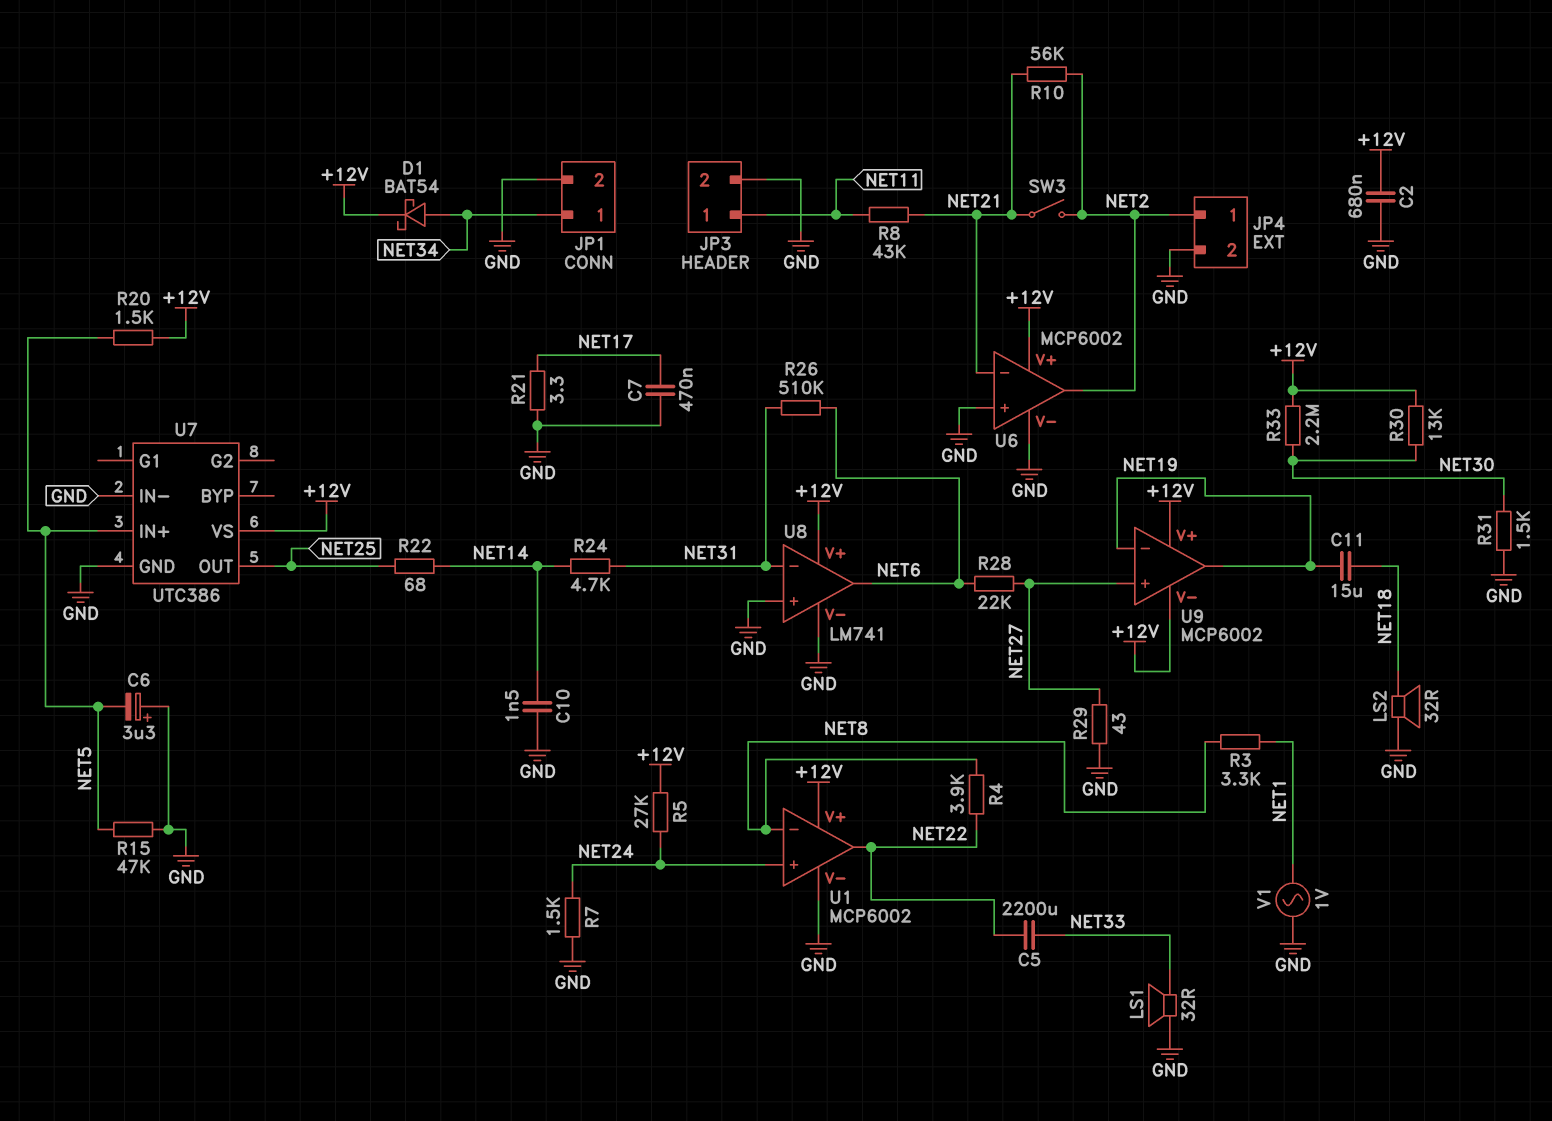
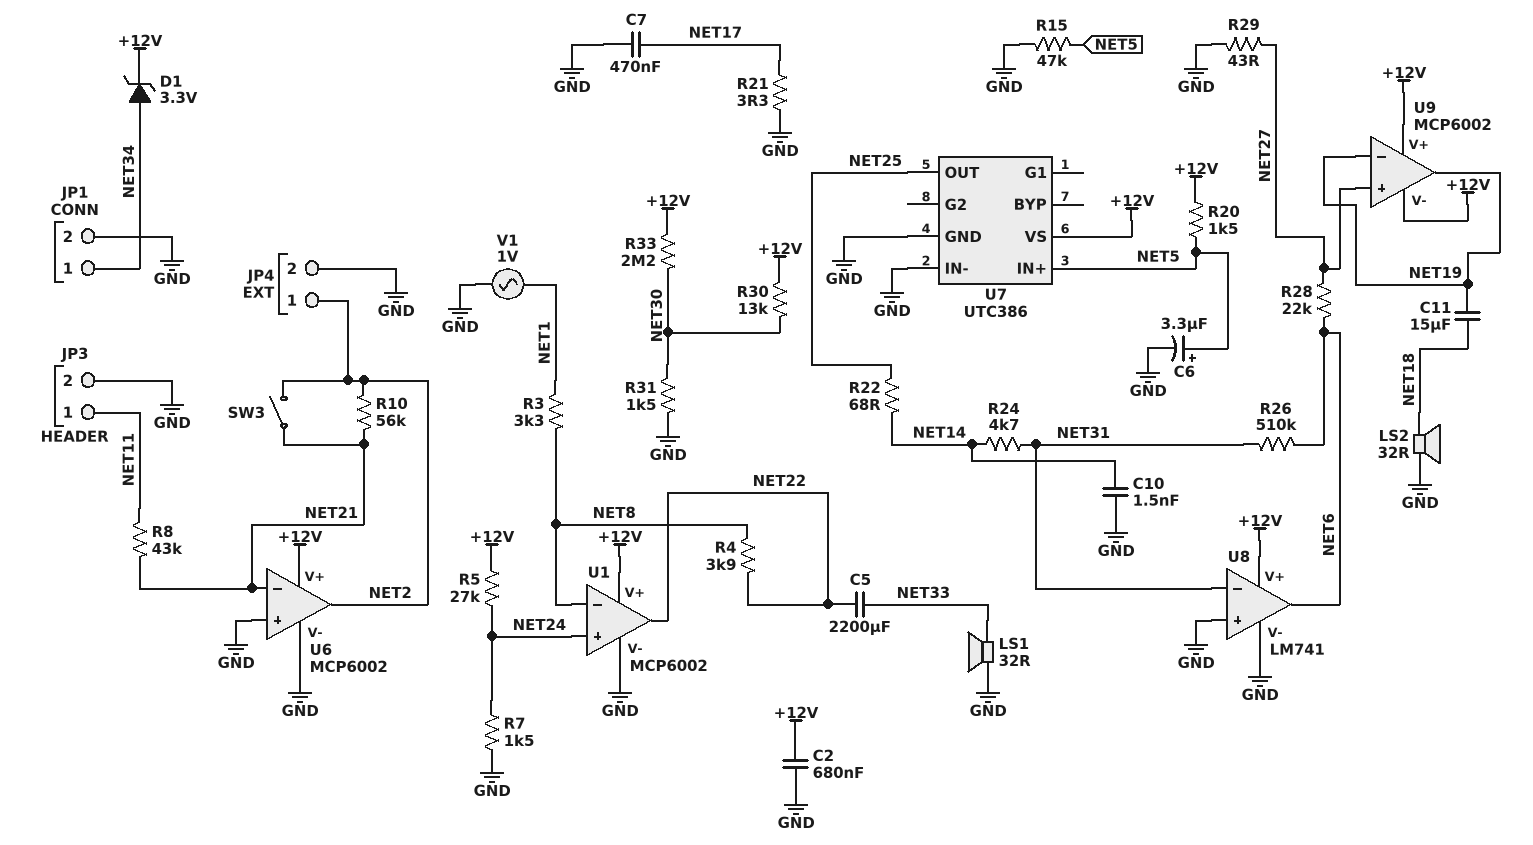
C6: 3.3uF (plus GND, minus NET5) -> 3.3uF (plus NET5, minus GND)
D1: schottky BAT54 (A NET34, K +12V) -> zener 3.3V (A NET34, K +12V)

